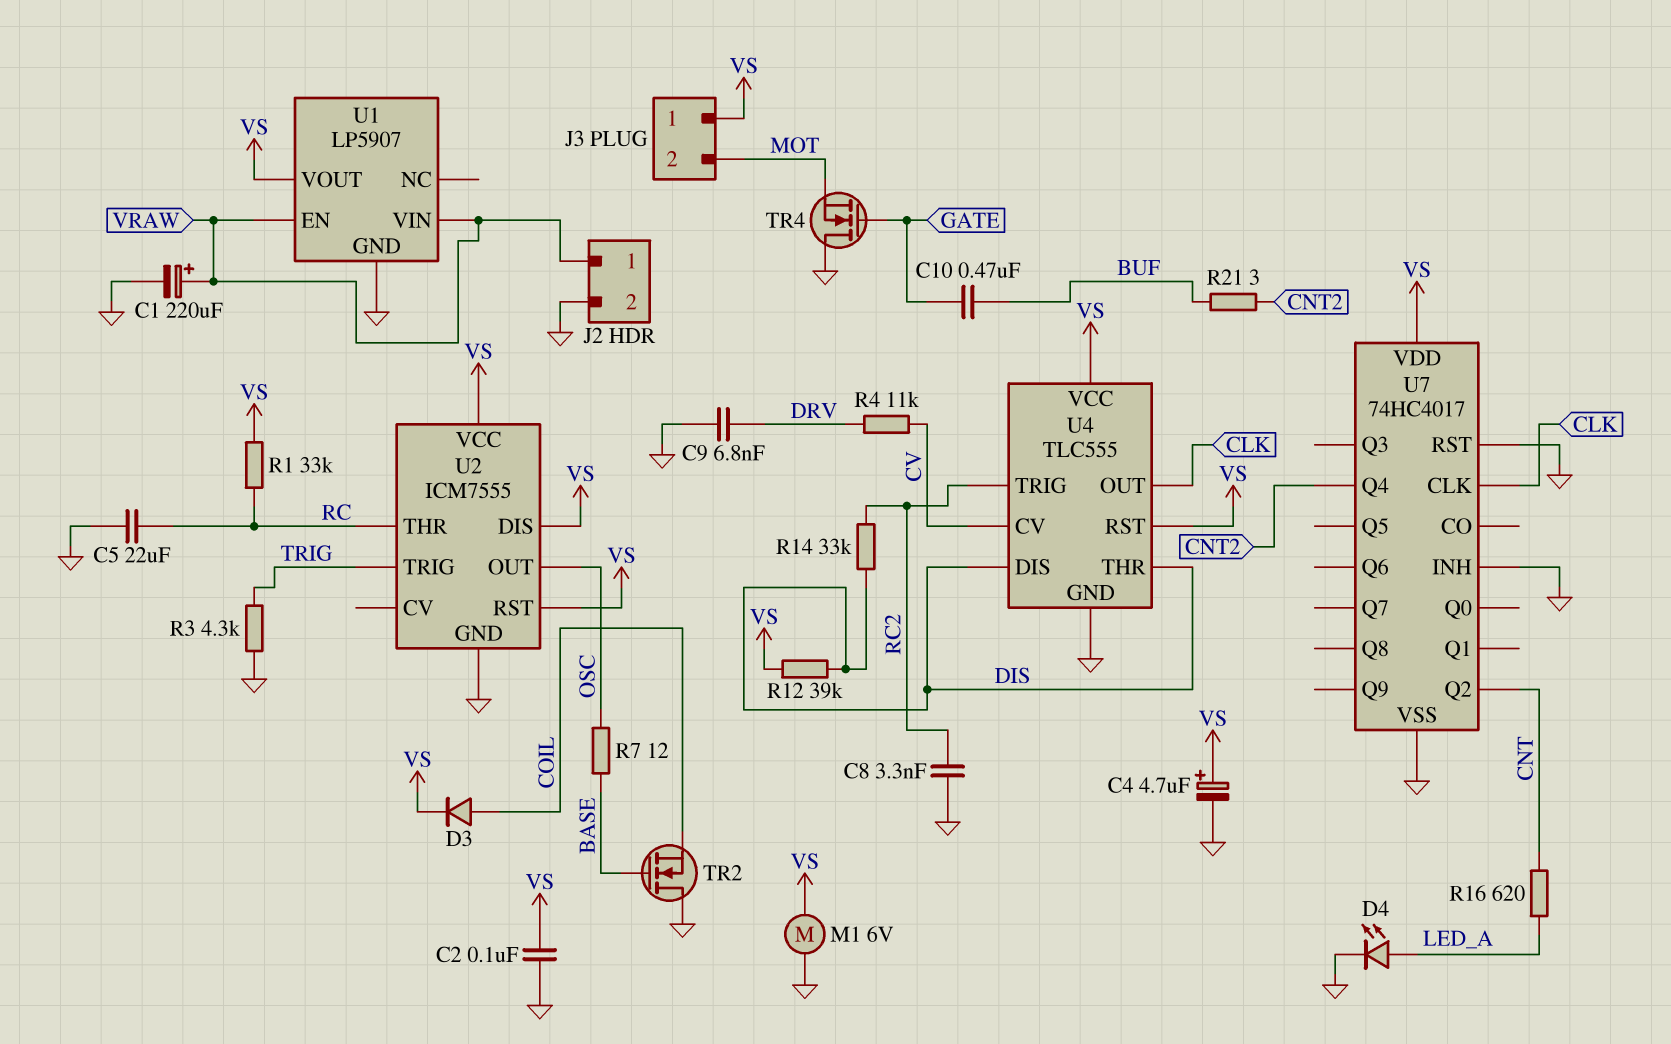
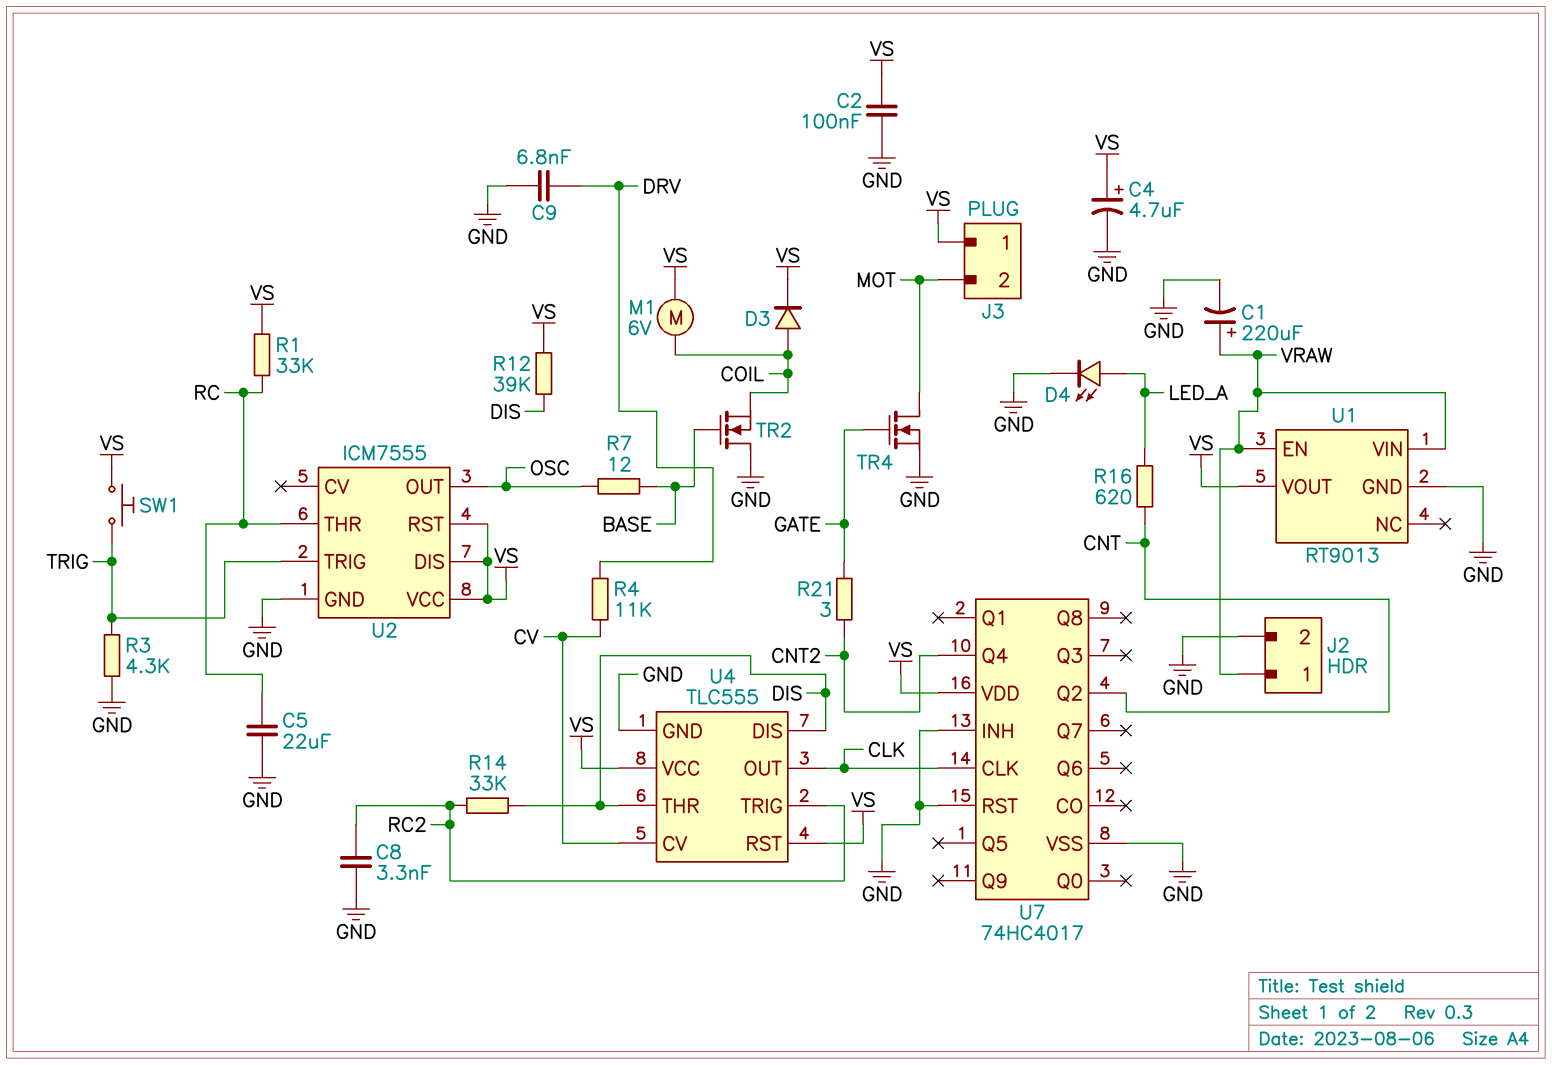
C10: 470nF (BUF, GATE) -> none
M1: motor 6V (GND, VS) -> motor 6V (COIL, VS)
R21: 3 (BUF, CNT2) -> 3 (CNT2, GATE)
SW1: none -> button (TRIG, VS)
TR4: NMOS (G GATE, D GND, S MOT) -> NMOS (G GATE, D MOT, S GND)
U1: LP5907 -> RT9013

